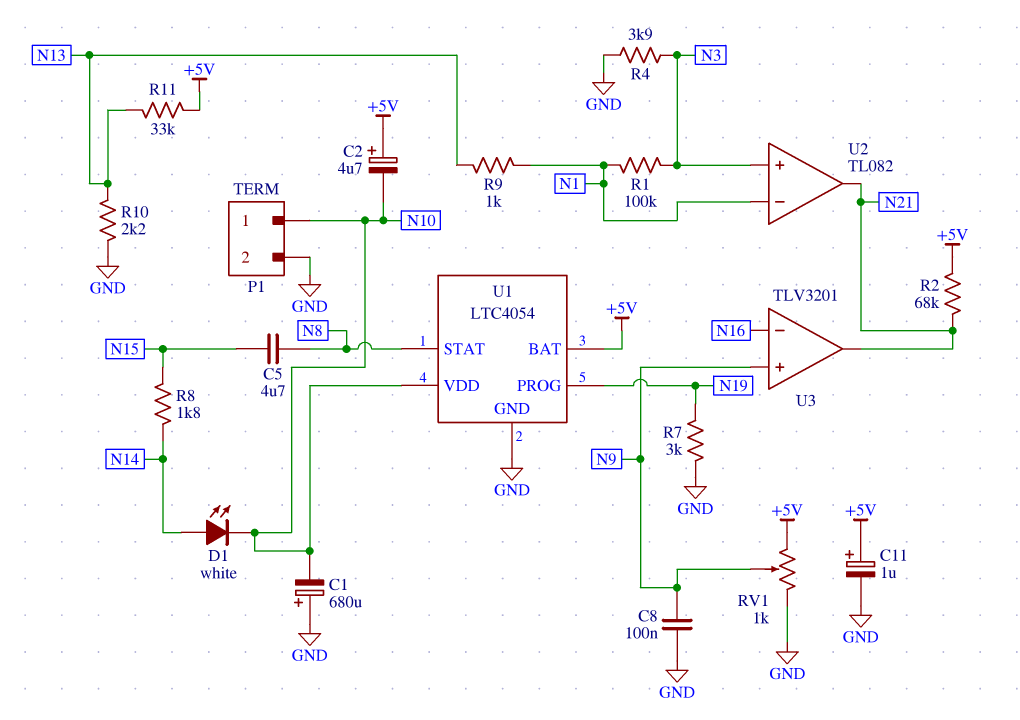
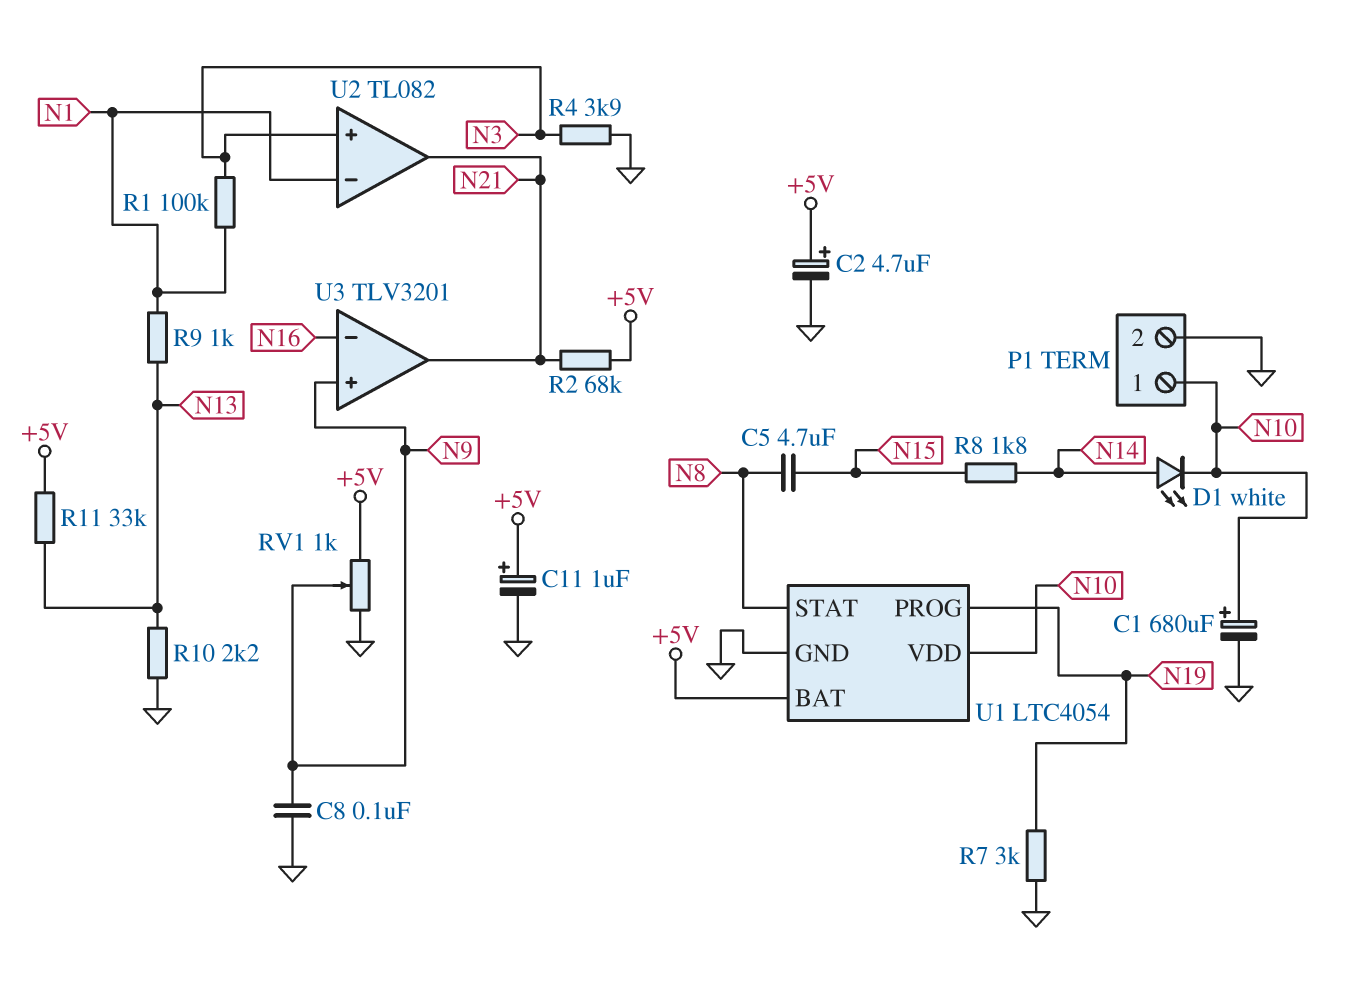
C1: 680uF (plus GND, minus N10) -> 680uF (plus N10, minus GND)
C2: 4.7uF (plus +5V, minus N10) -> 4.7uF (plus +5V, minus GND)

